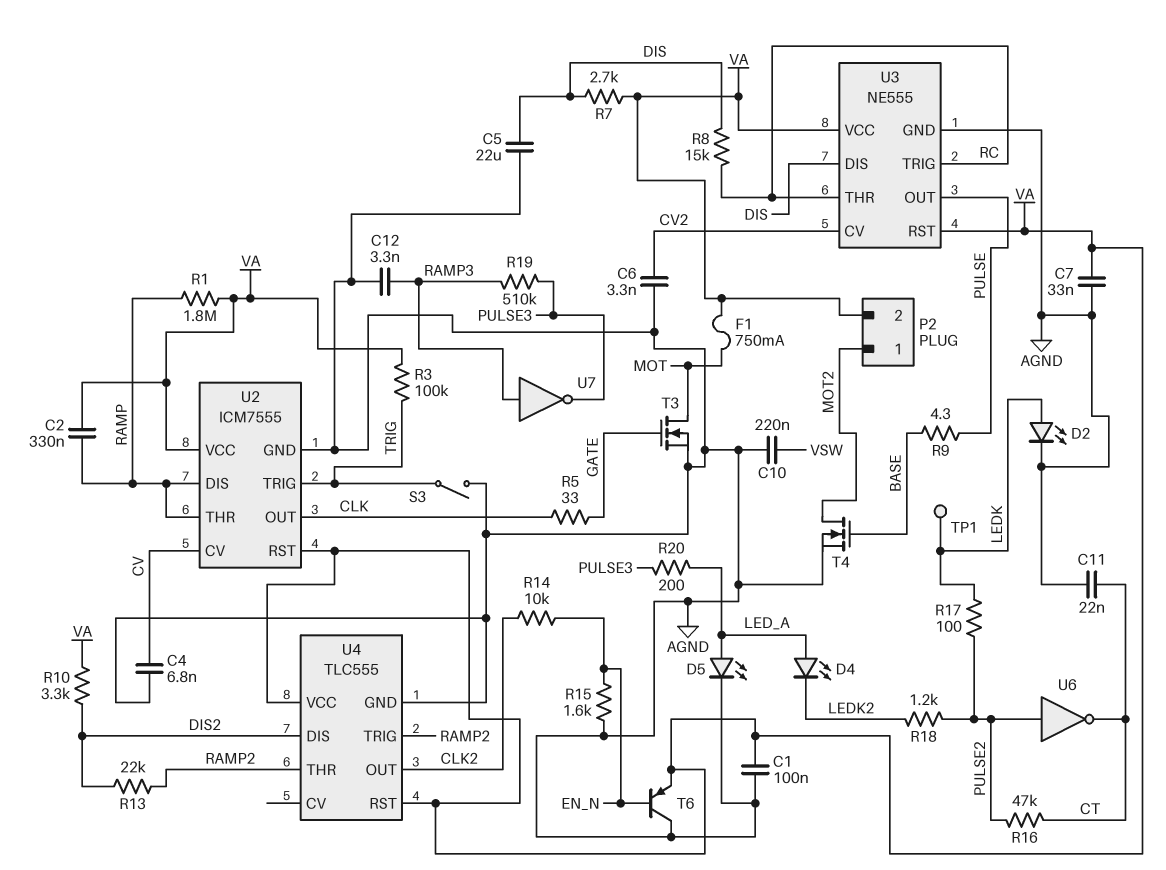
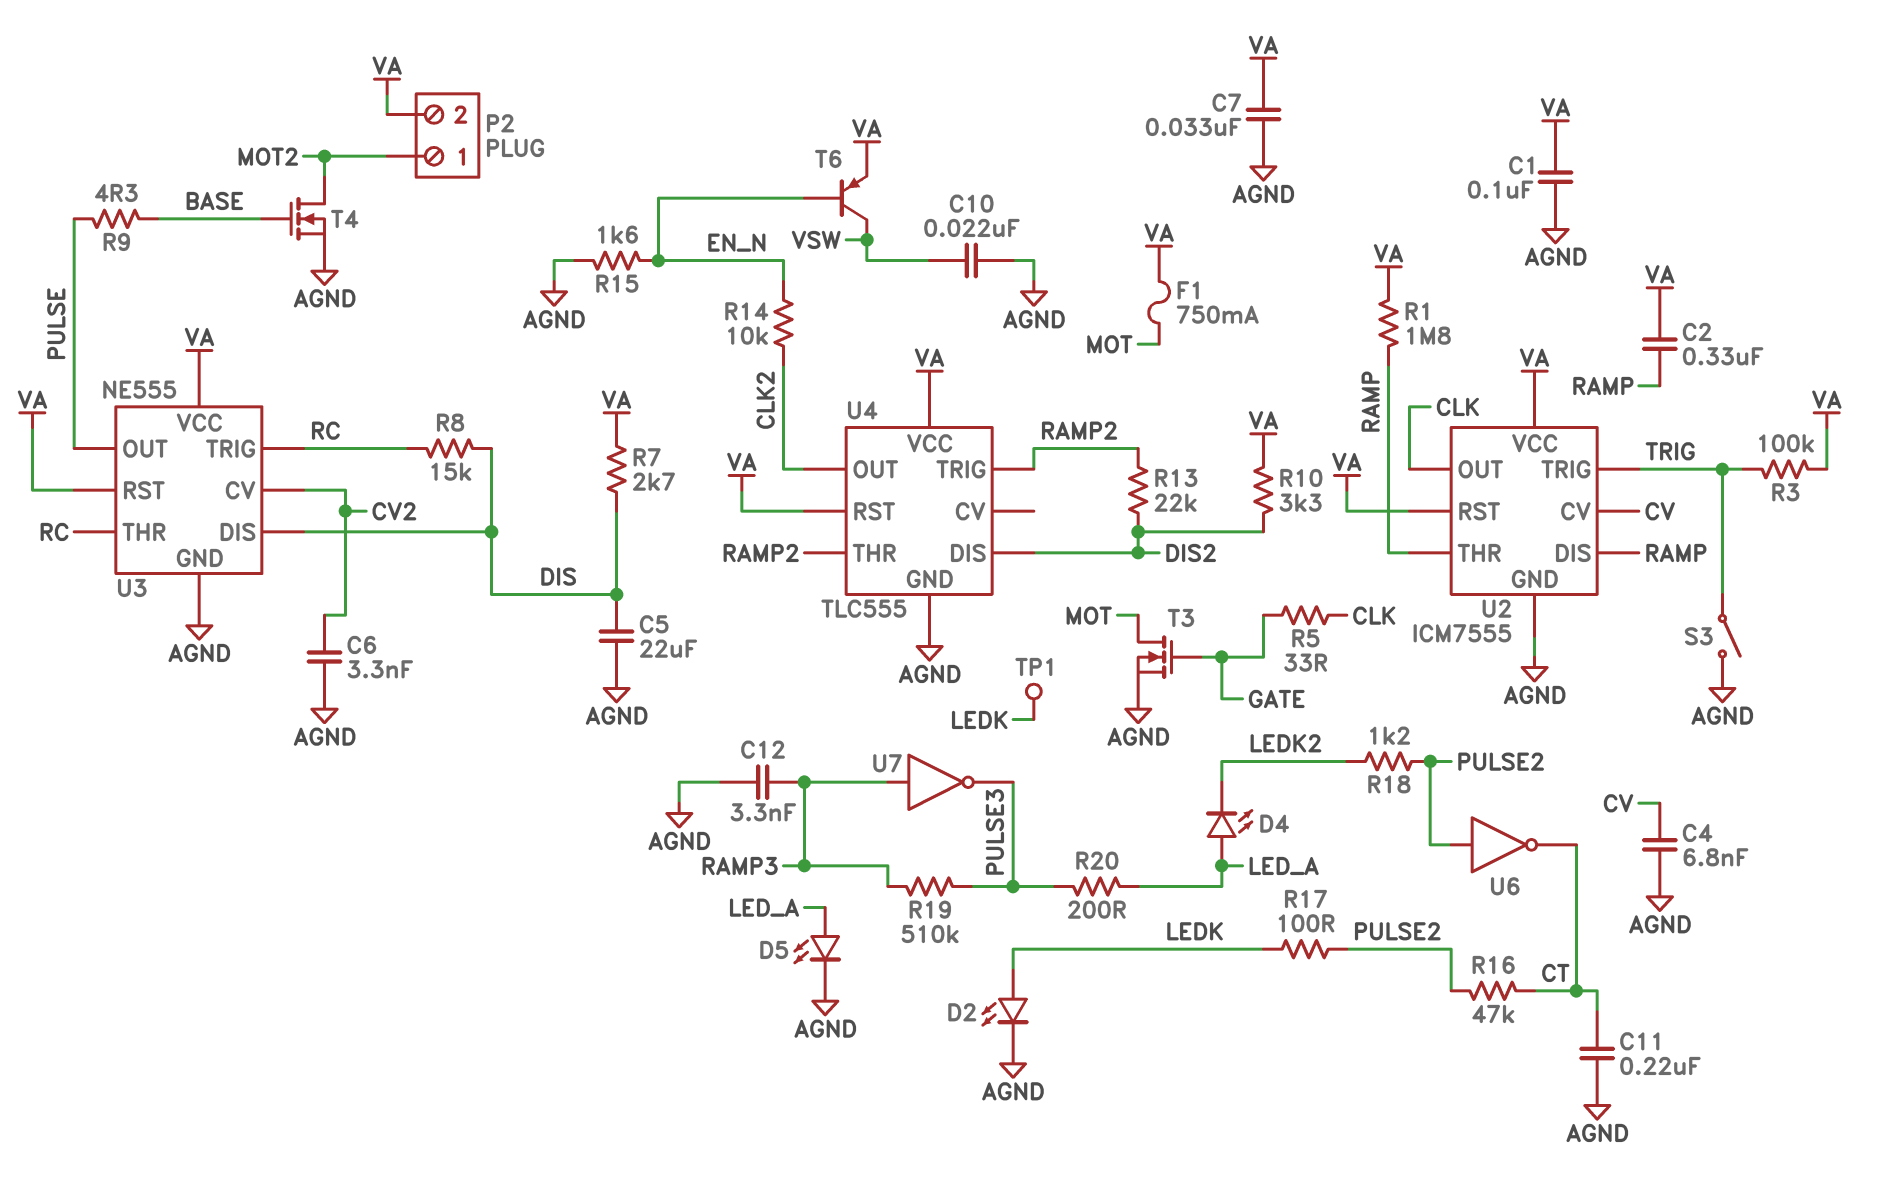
C10: 220nF (AGND, VSW) -> 22nF (AGND, VSW)
C11: 22nF (AGND, CT) -> 220nF (AGND, CT)
T6: PNP (B EN_N, C AGND, E VA) -> PNP (B EN_N, C VSW, E VA)

